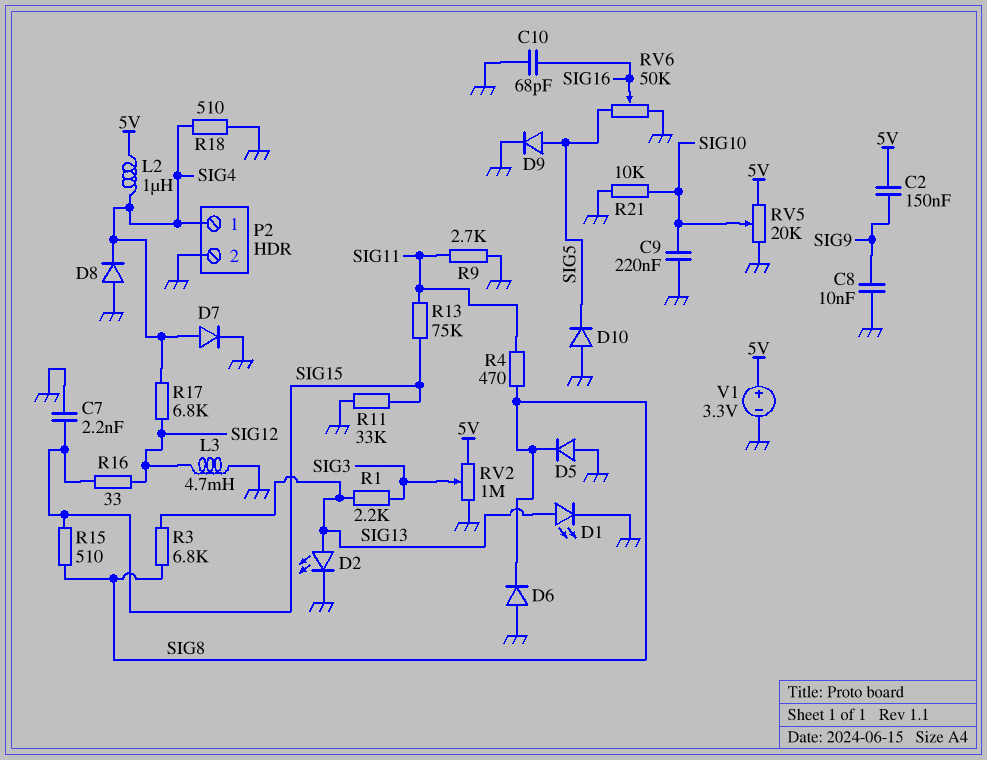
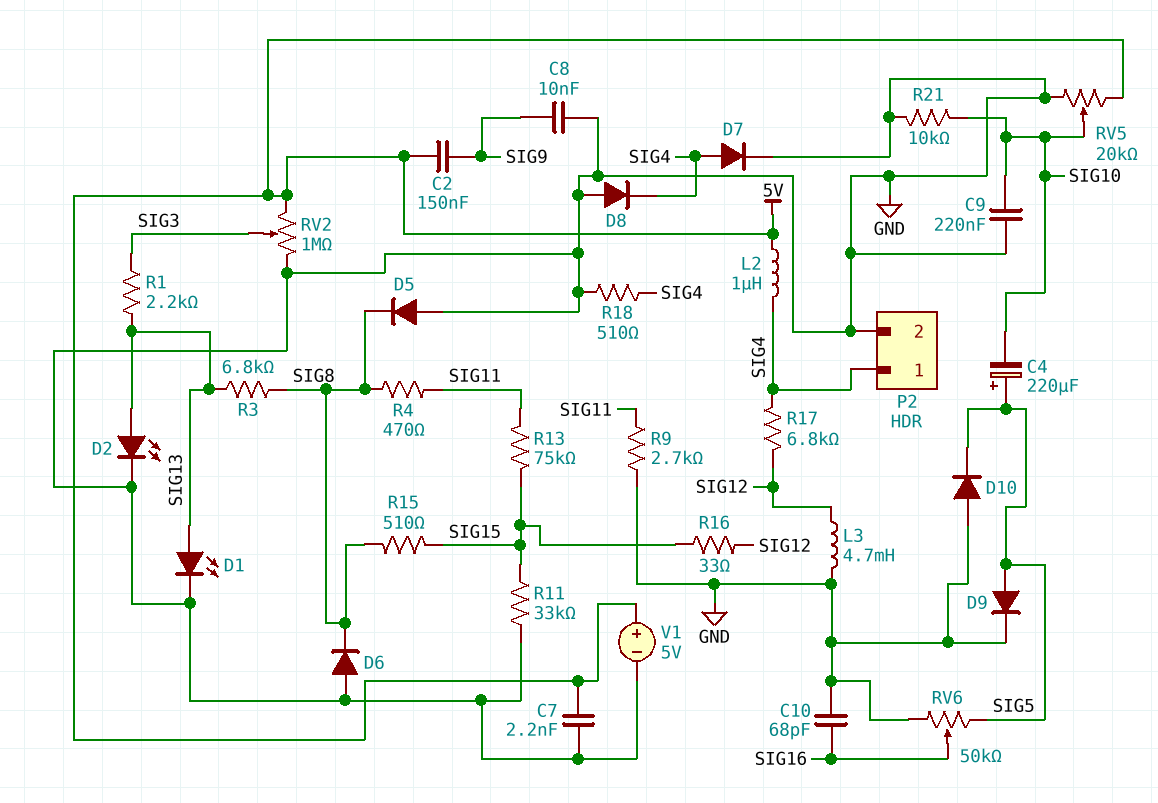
C4: none -> 220uF (plus SIG5, minus SIG10)
C7: 2.2nF (GND, SIG15) -> 2.2nF (5V, GND)
V1: 3.3V (plus 5V, minus GND) -> 5V (plus 5V, minus GND)

